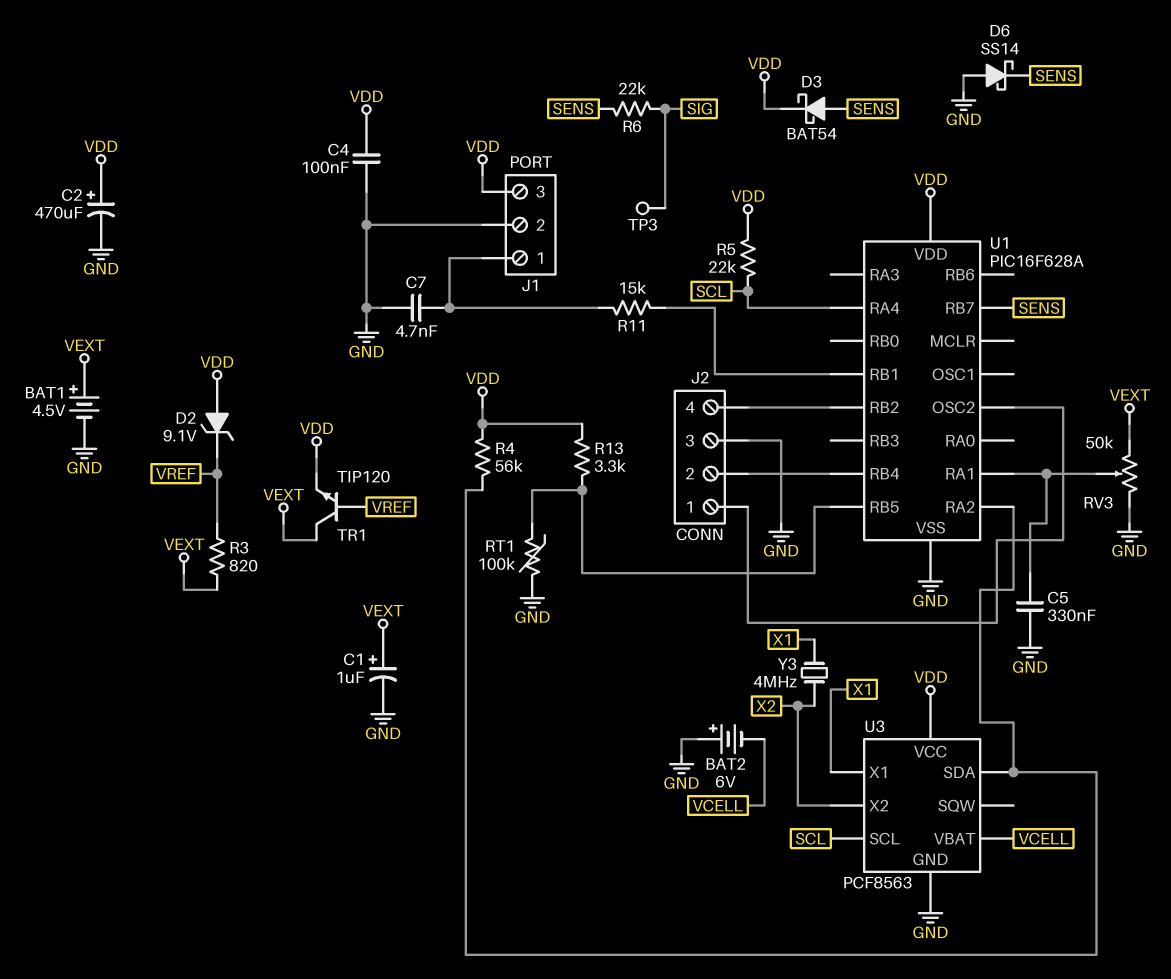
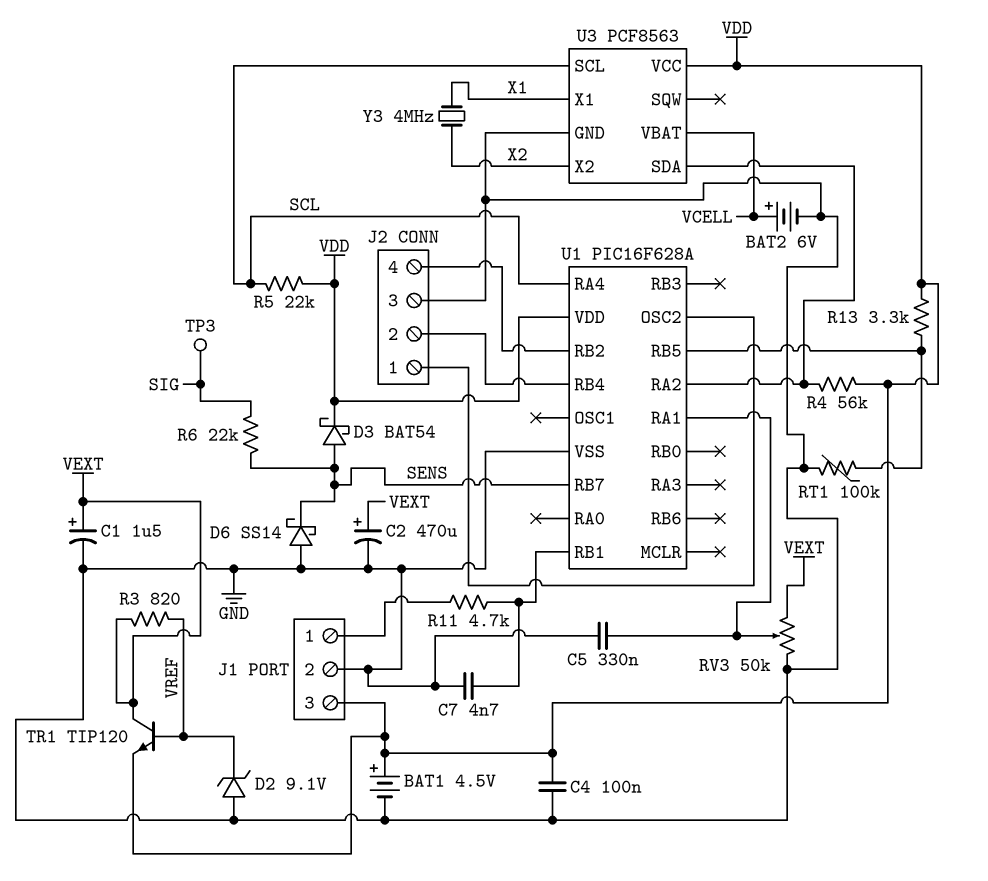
BAT1: 4.5V (plus VEXT, minus GND) -> 4.5V (plus VDD, minus GND)
BAT2: 6V (plus GND, minus VCELL) -> 6V (plus VCELL, minus GND)
C1: 1uF (plus VEXT, minus GND) -> 1.5uF (plus VEXT, minus GND)
C2: 470uF (plus VDD, minus GND) -> 470uF (plus VEXT, minus GND)
C7: 4.7nF (GND, J1/1) -> 4.7nF (GND, U1/RB1)
D2: zener 9.1V (A VDD, K VREF) -> zener 9.1V (A GND, K VREF)
R11: 15k (J1/1, U1/RB1) -> 4.7k (J1/1, U1/RB1)

